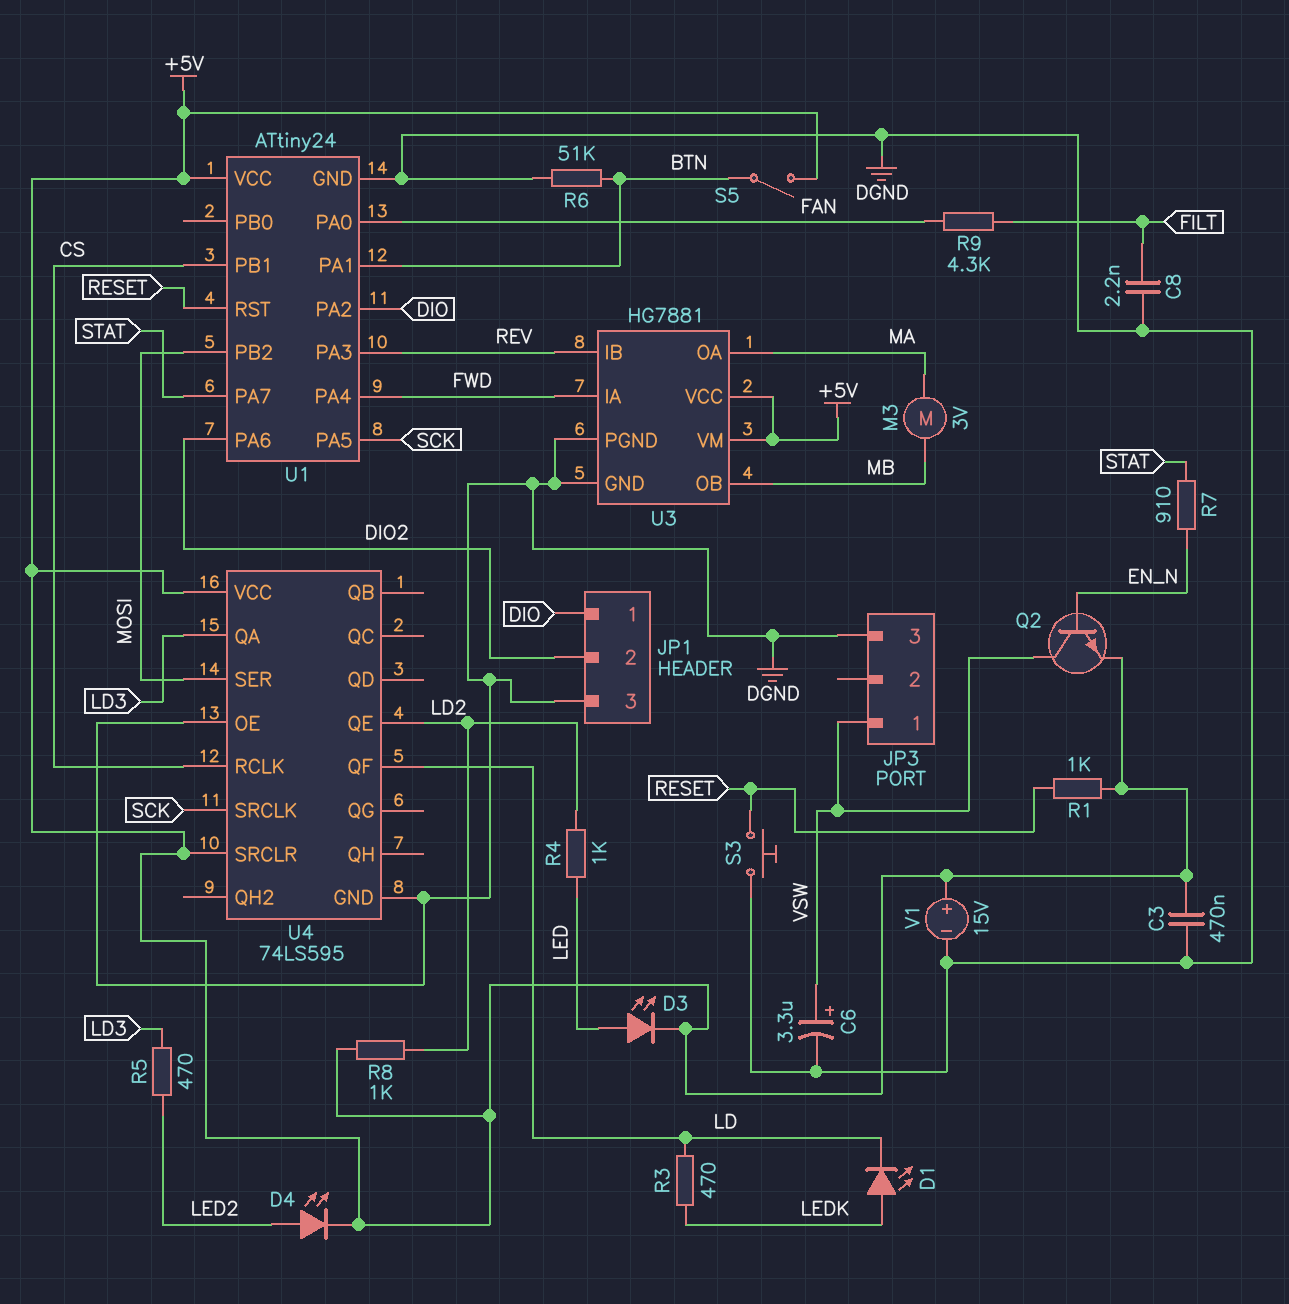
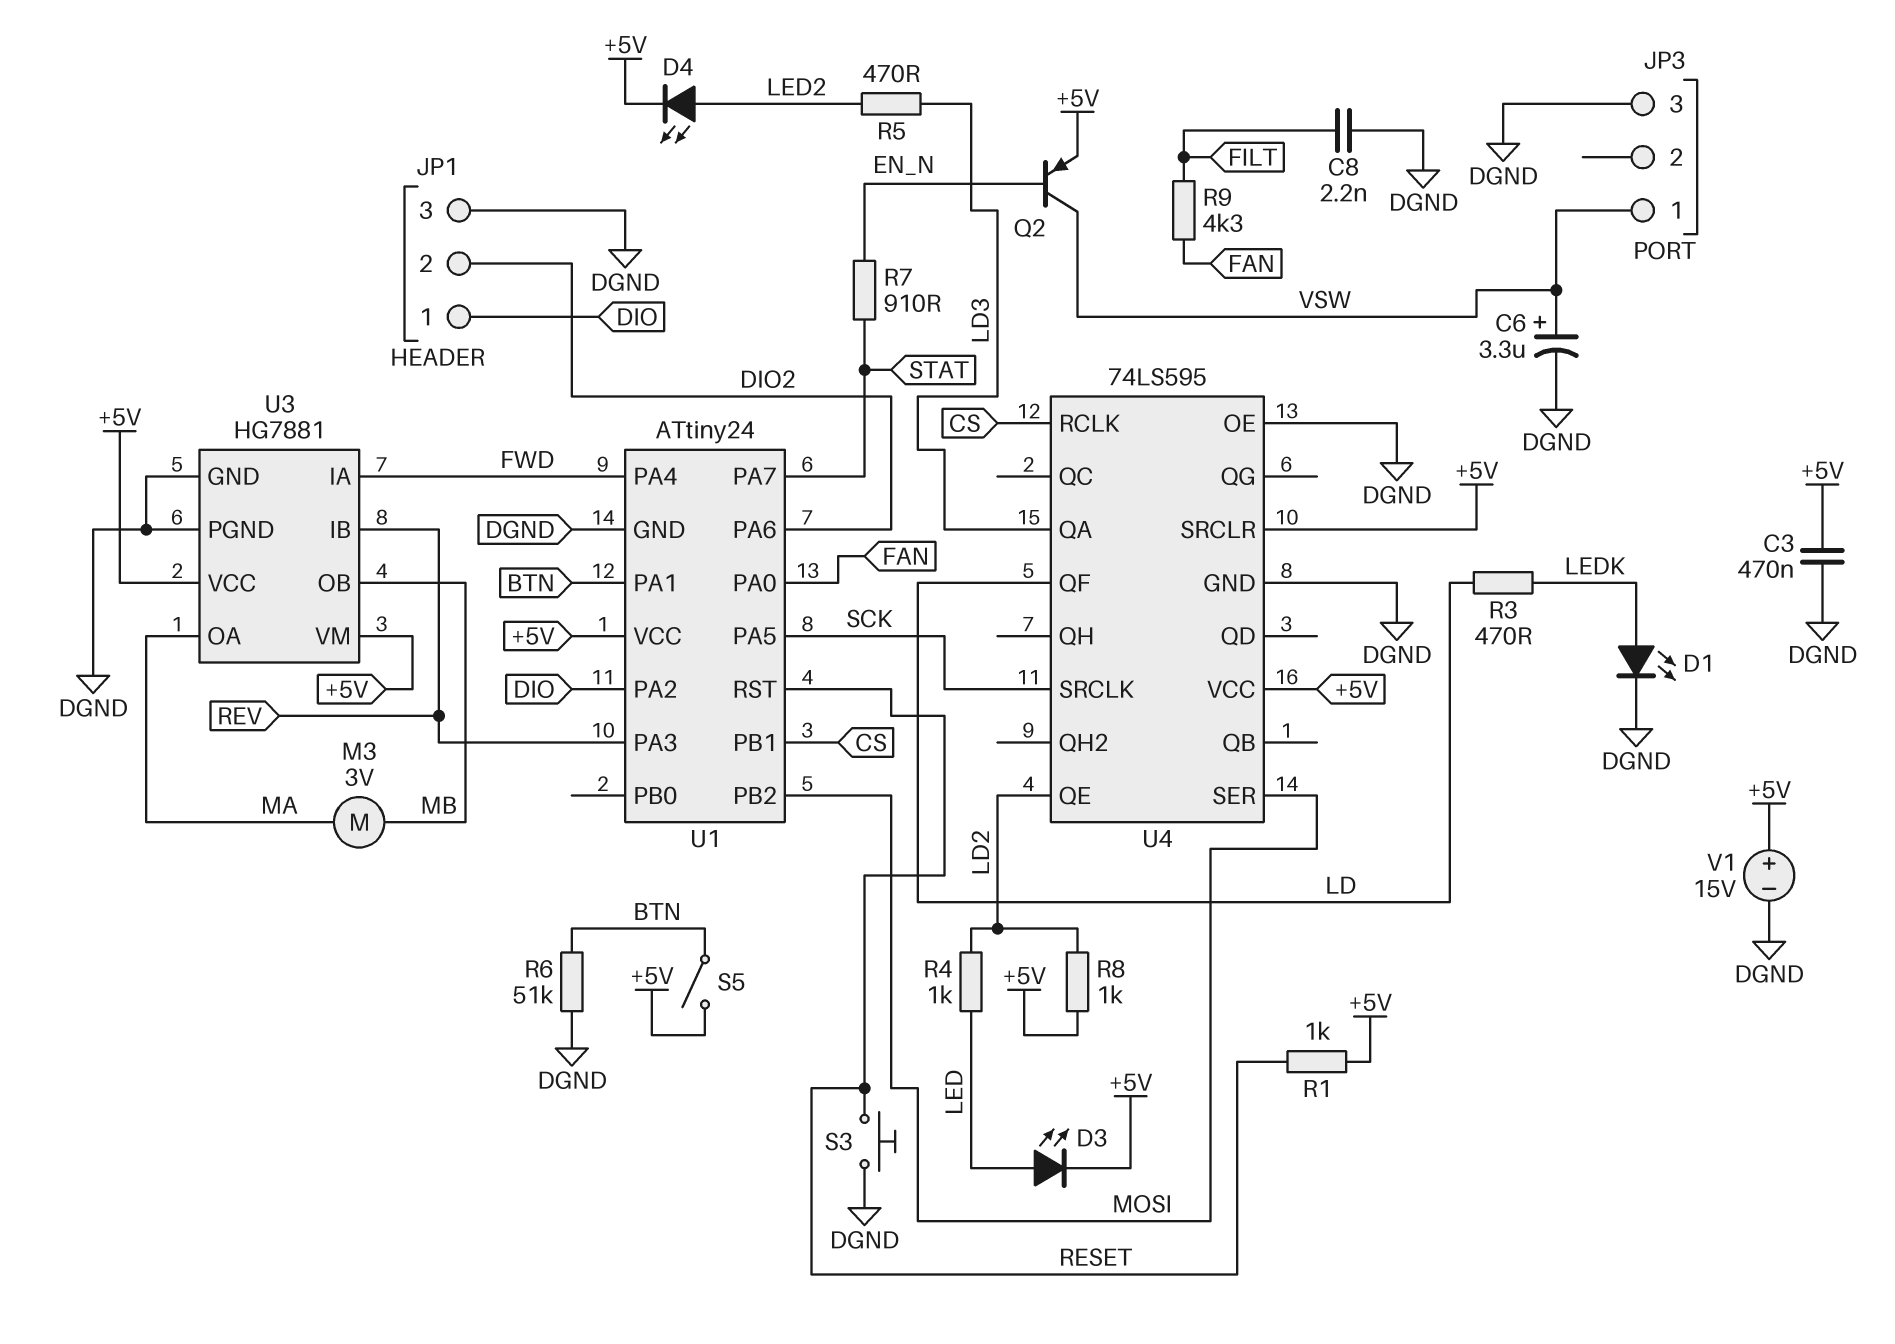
D1: LED (A LEDK, K LD) -> LED (A LEDK, K DGND)
Q2: NPN (B EN_N, C VSW, E +5V) -> PNP (B EN_N, C VSW, E +5V)

